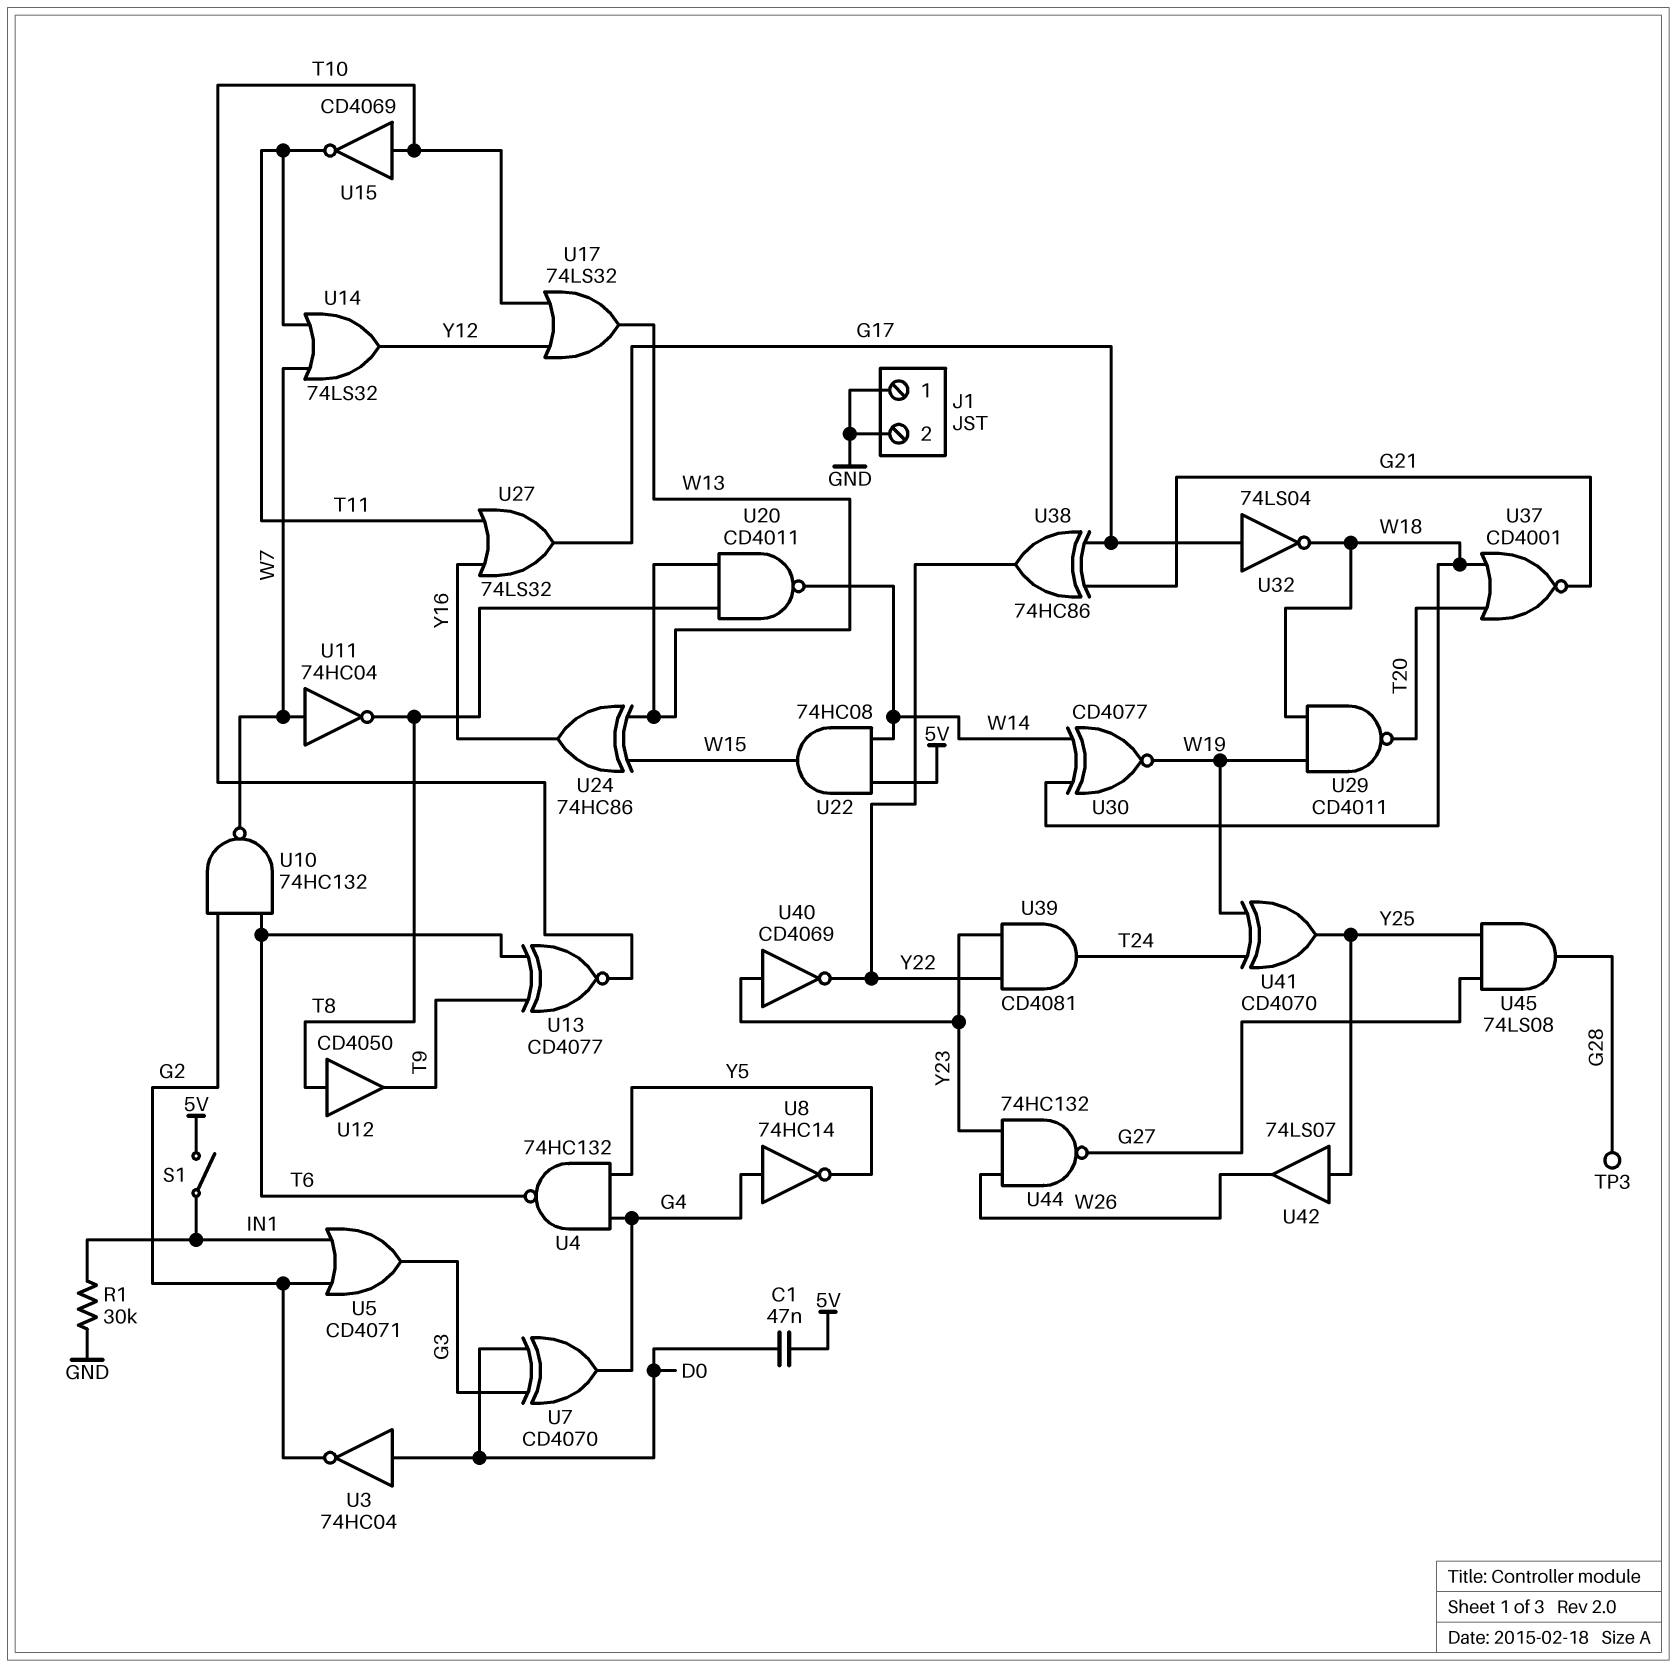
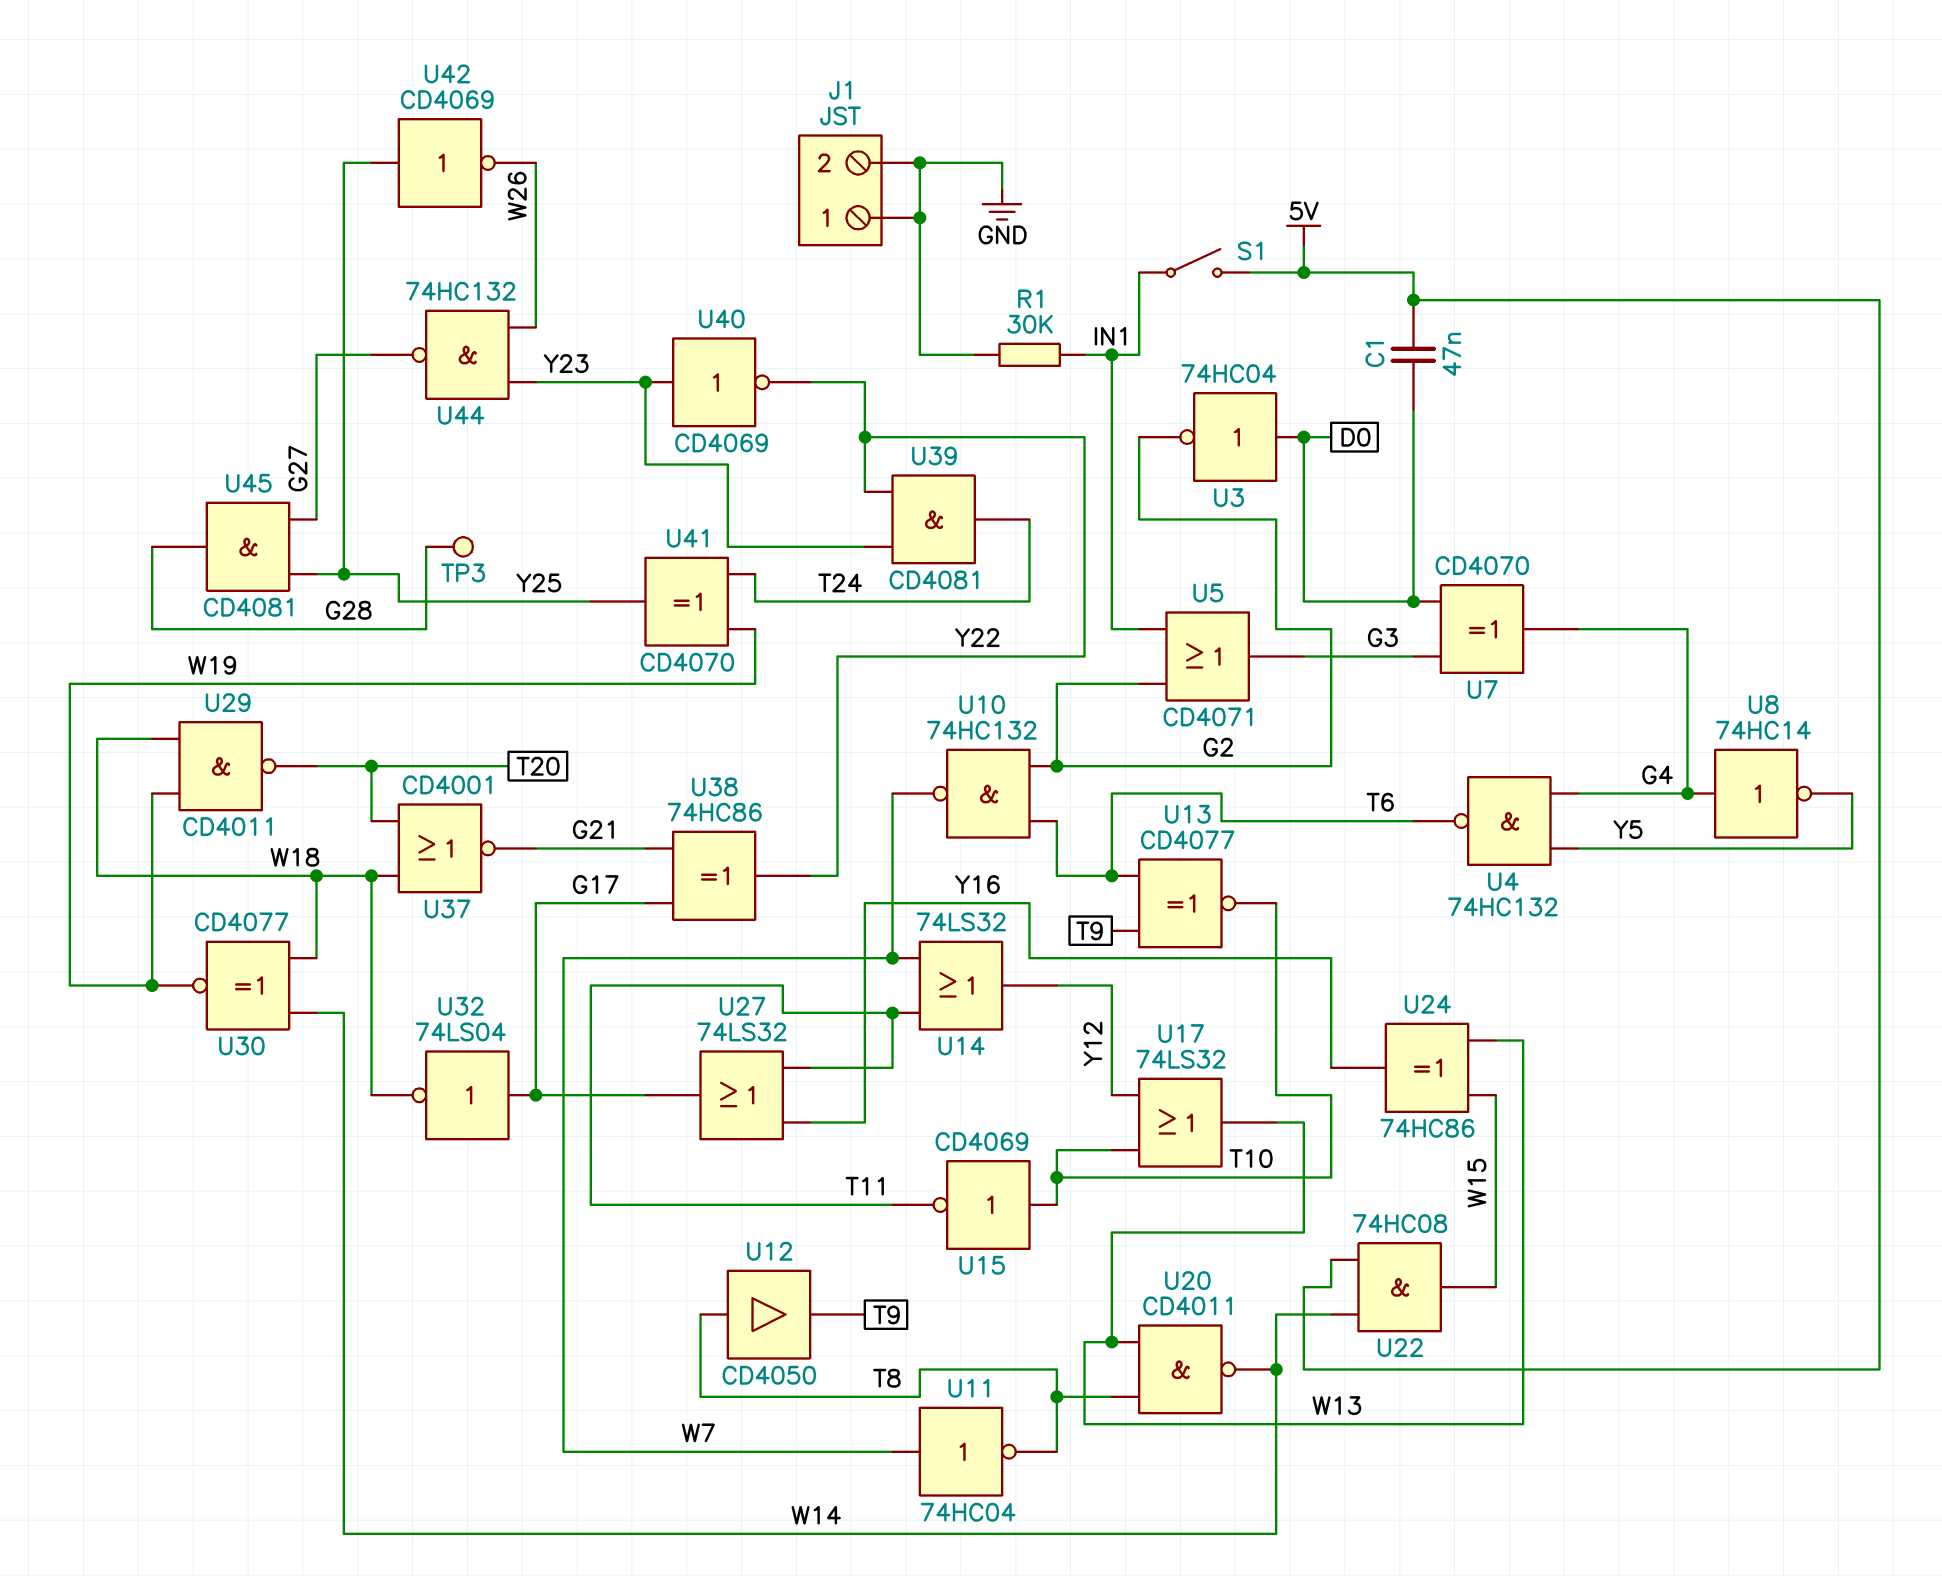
U42: buffer 74LS07 (in Y25, out W26) -> NOT CD4069 (in Y25, out W26)
U45: AND 74LS08 (in G27, in Y25, out G28) -> AND CD4081 (in G27, in Y25, out G28)

